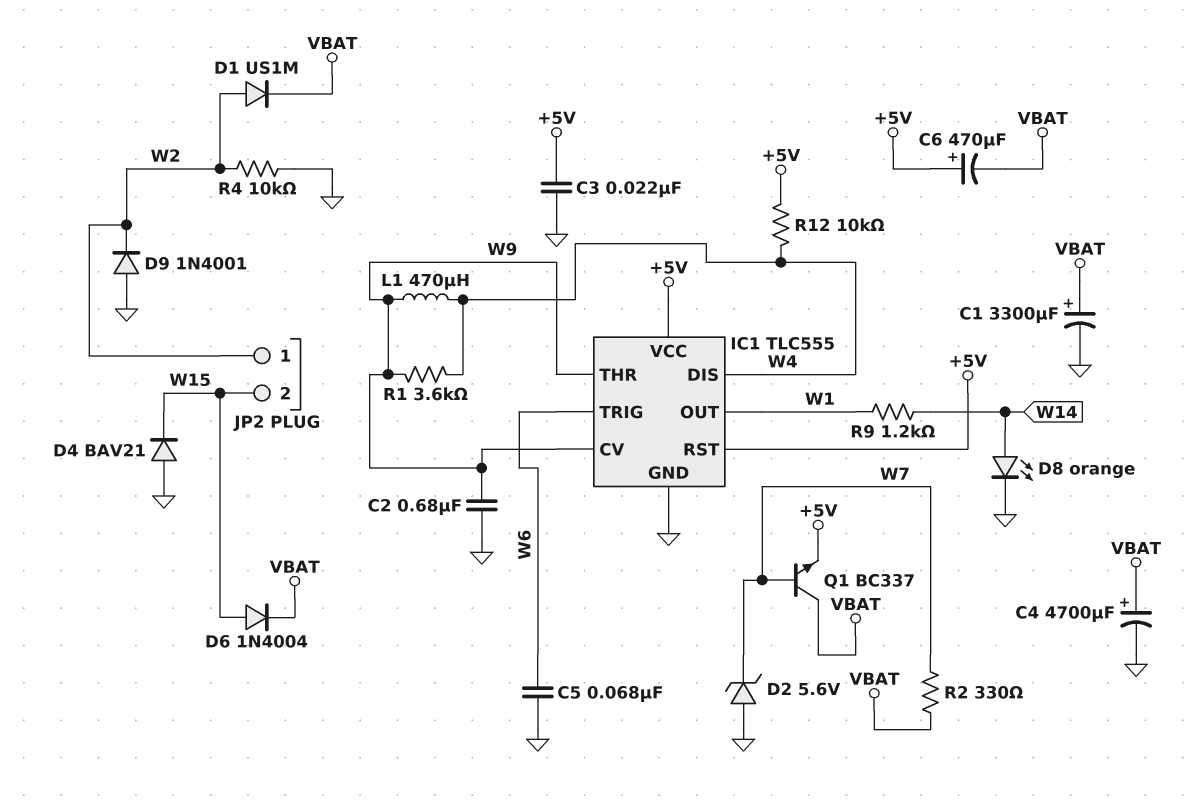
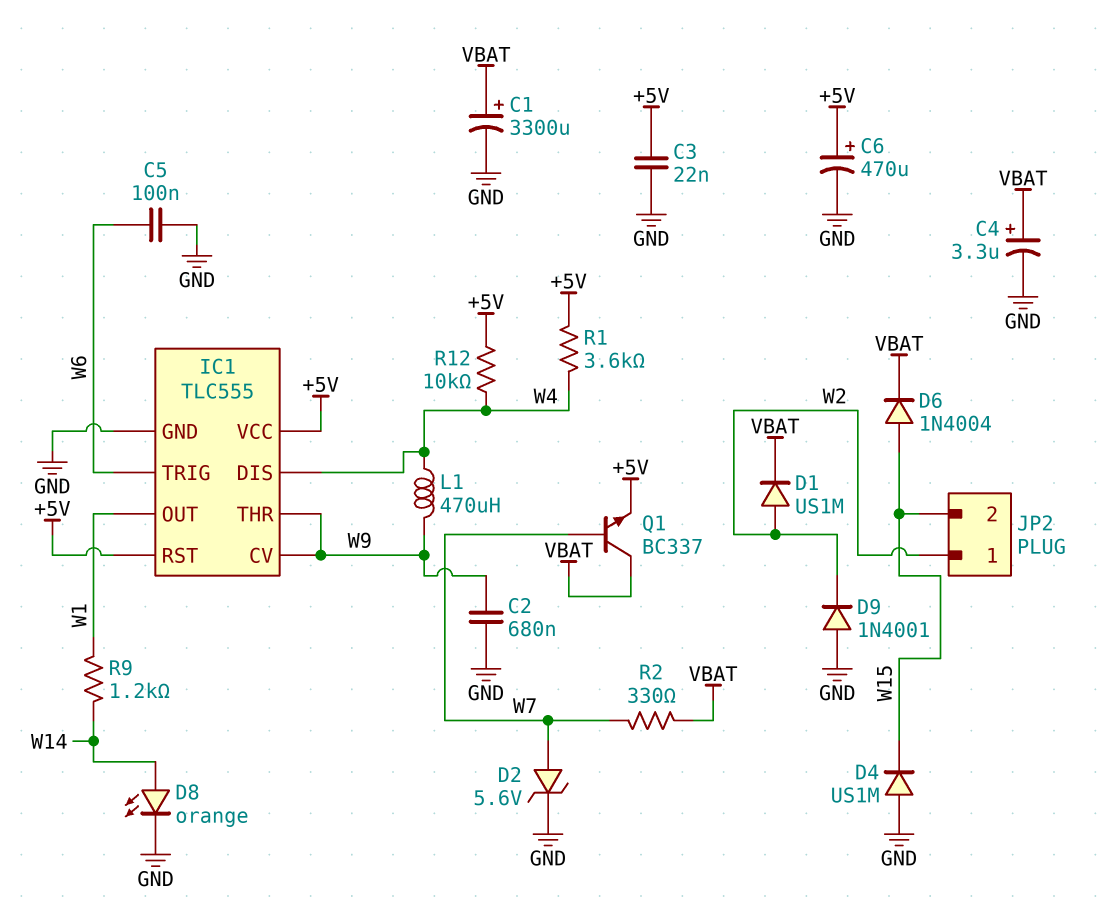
C4: 4700uF (plus VBAT, minus GND) -> 3.3uF (plus VBAT, minus GND)
C5: 68nF (GND, W6) -> 100nF (GND, W6)
C6: 470uF (plus +5V, minus VBAT) -> 470uF (plus +5V, minus GND)
D2: zener 5.6V (A GND, K W7) -> zener 5.6V (A W7, K GND)
D4: diode BAV21 (A GND, K W15) -> diode US1M (A GND, K W15)
R1: 3.6k (W4, W9) -> 3.6k (+5V, W4)
R4: 10k (GND, W2) -> none

